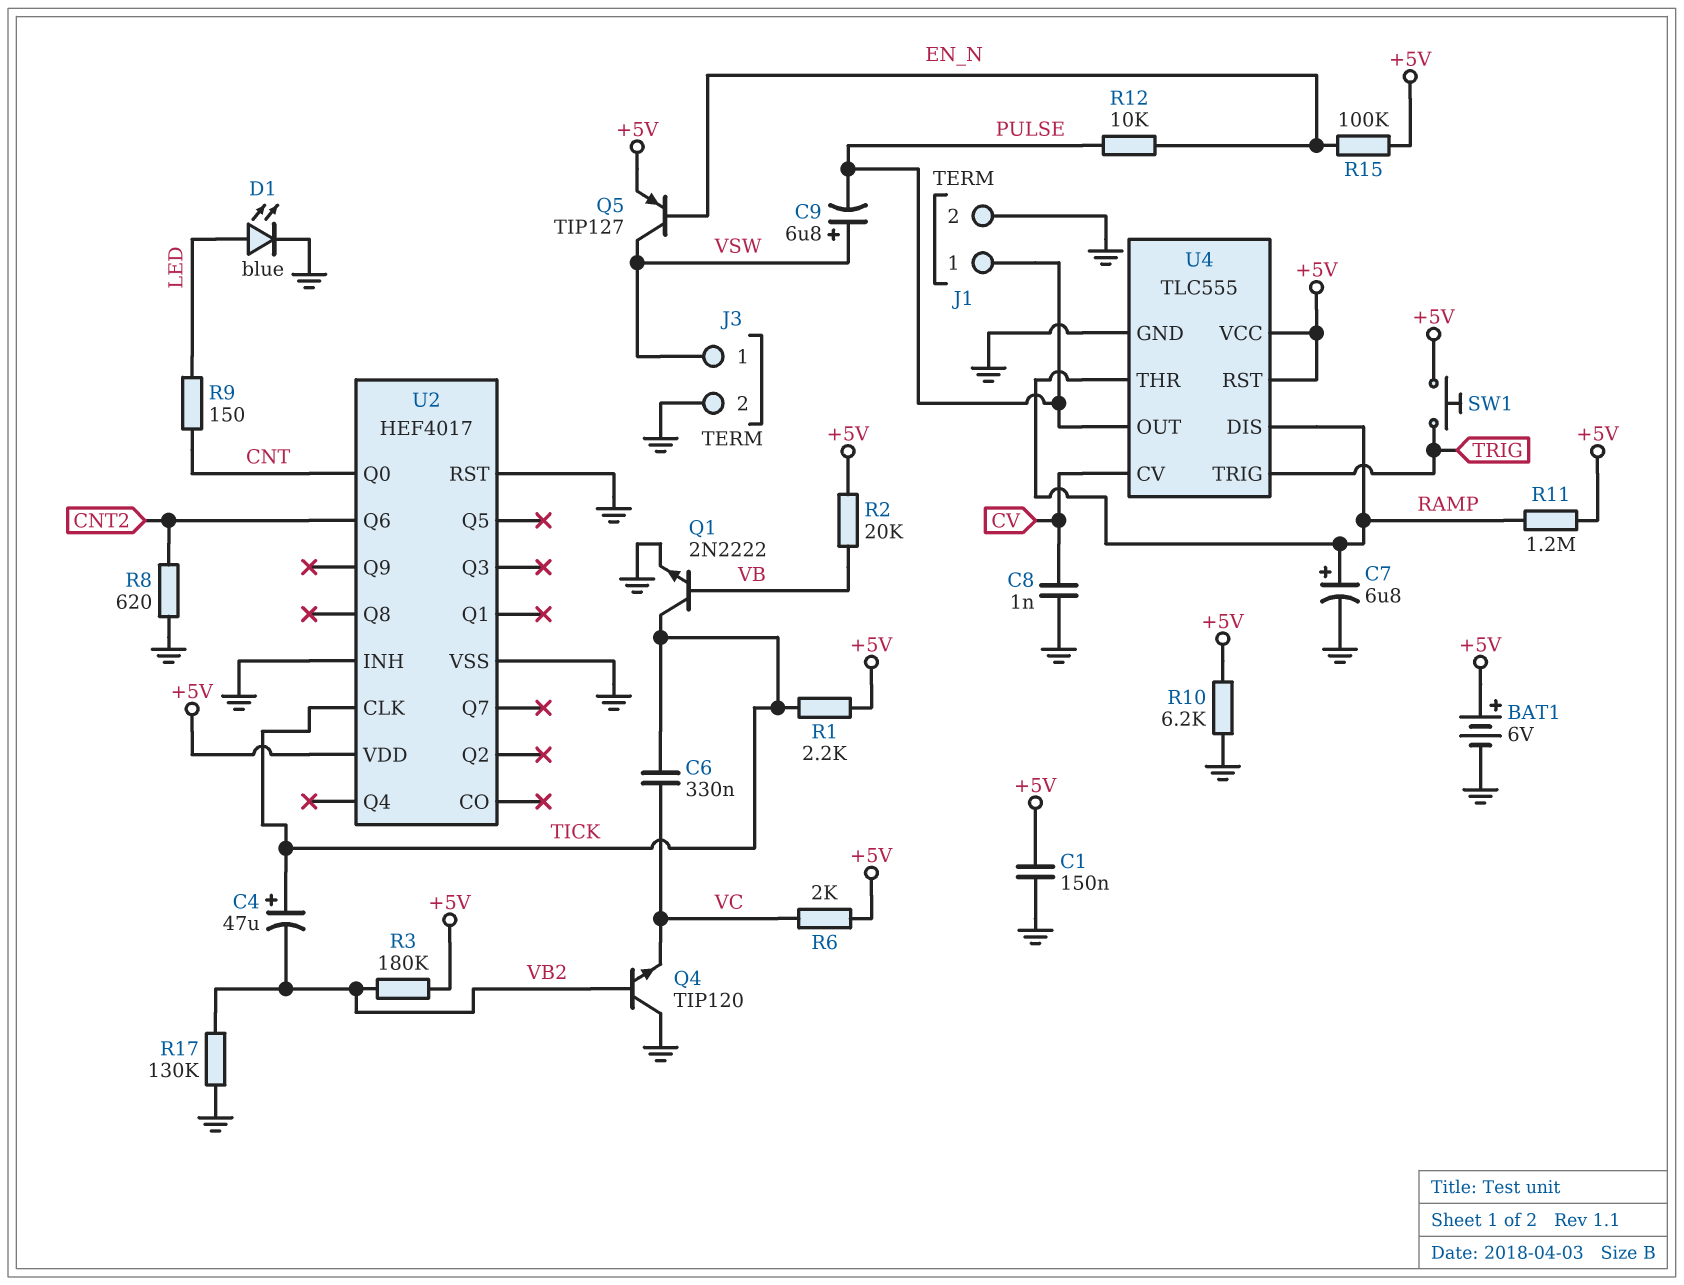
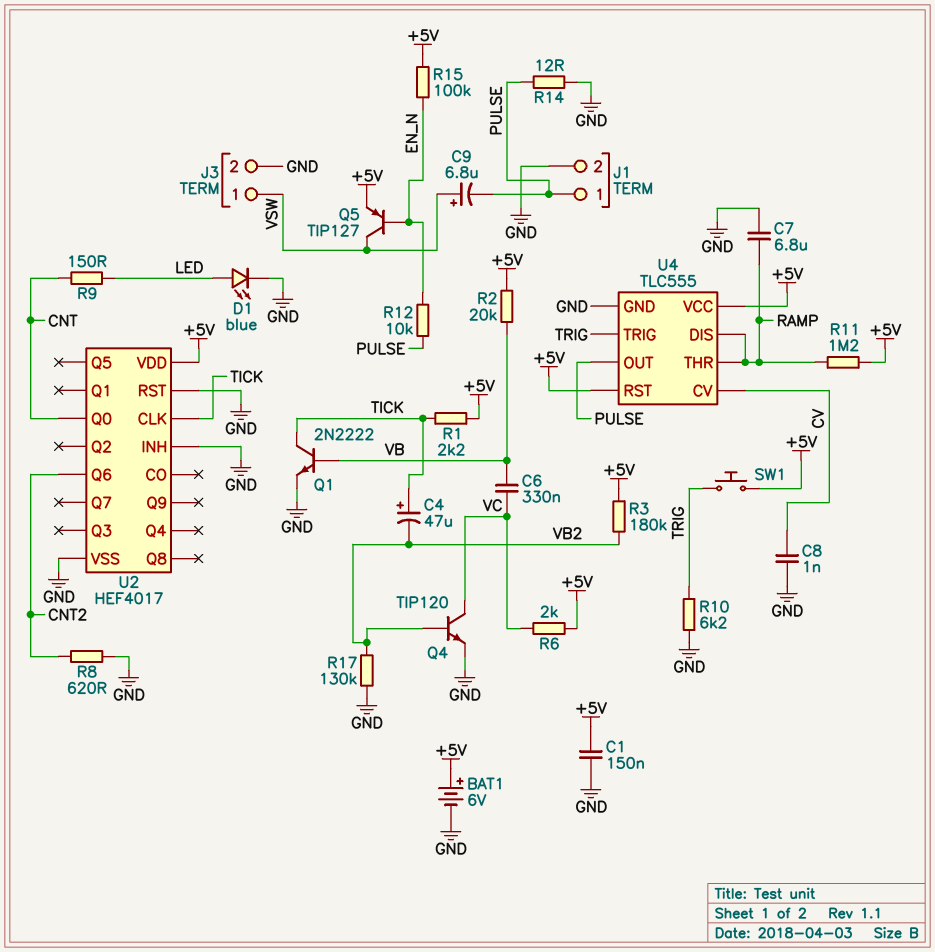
C6: 330nF (TICK, VC) -> 330nF (VB, VC)
C7: 6.8uF (plus RAMP, minus GND) -> 6.8uF (GND, RAMP)
Q4: NPN TIP120 (B VB2, C GND, E VC) -> NPN TIP120 (B VB2, C VC, E GND)
R10: 6.2k (+5V, GND) -> 6.2k (GND, TRIG)
R14: none -> 12 (GND, PULSE)

